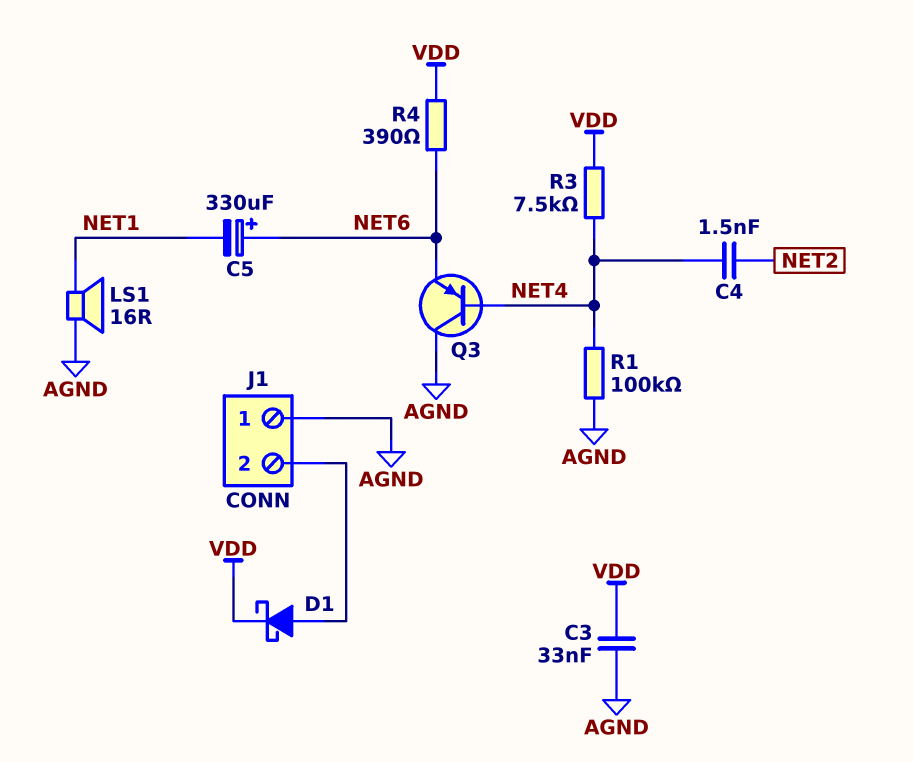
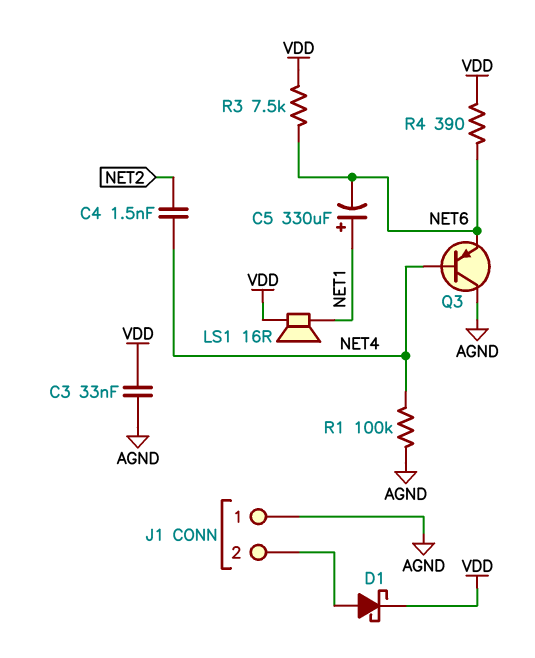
C5: 330uF (plus NET6, minus NET1) -> 330uF (plus NET1, minus NET6)
LS1: speaker 16R (AGND, NET1) -> speaker 16R (NET1, VDD)
R3: 7.5k (NET4, VDD) -> 7.5k (NET6, VDD)

